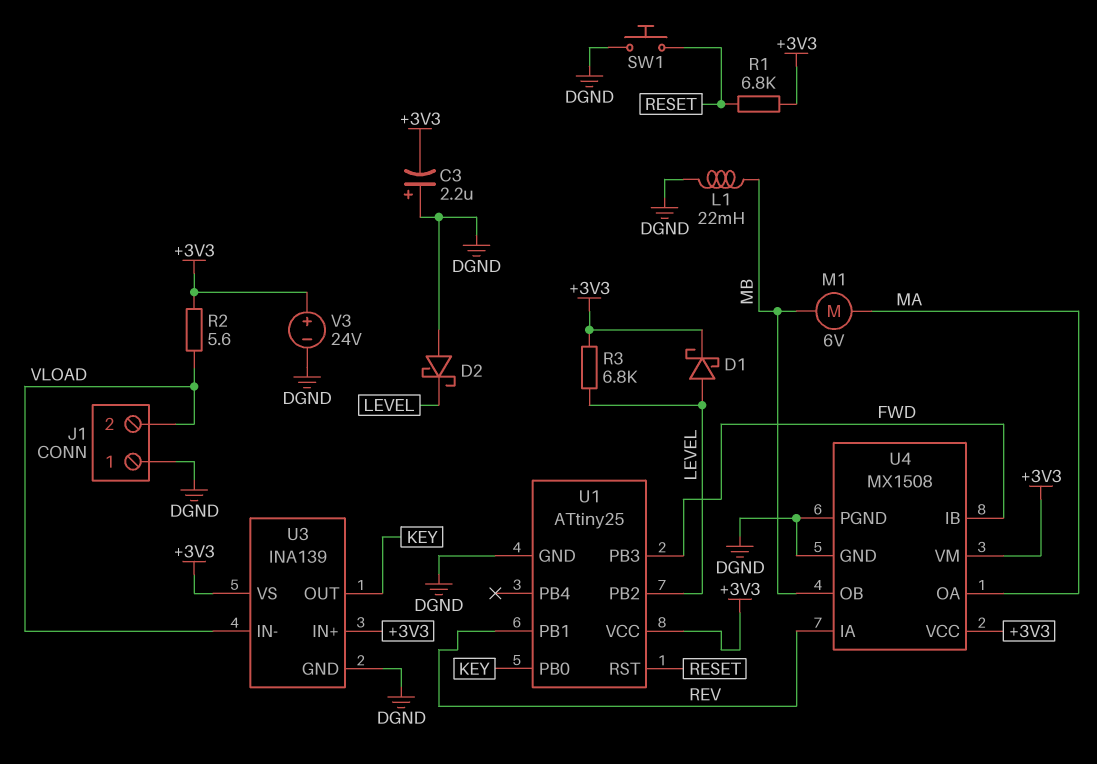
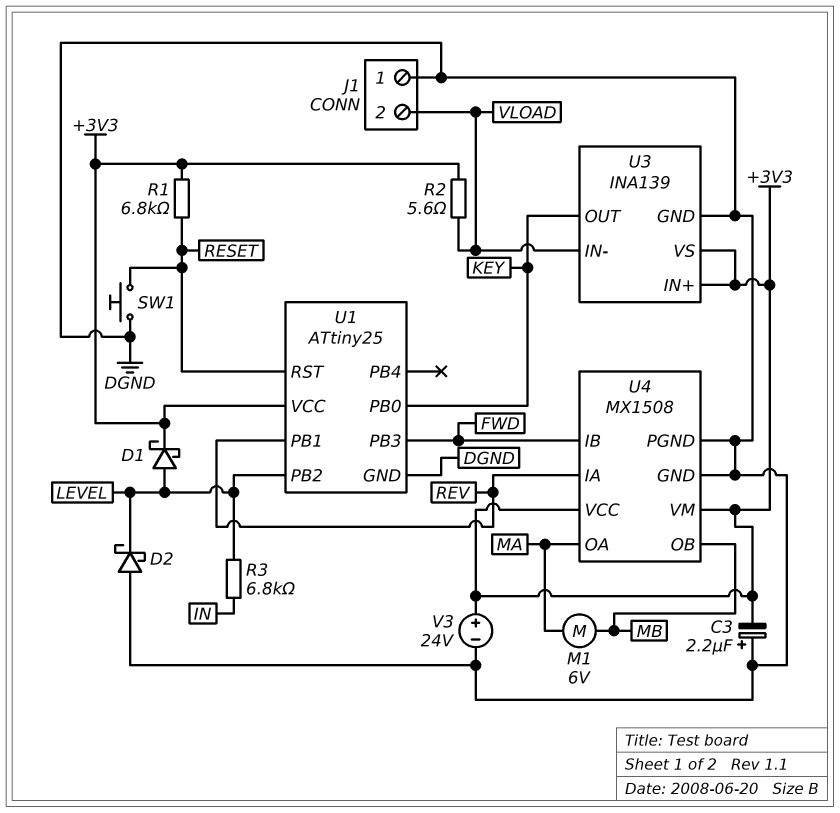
L1: 22mH (DGND, MB) -> none
R3: 6.8k (+3V3, LEVEL) -> 6.8k (IN, LEVEL)

